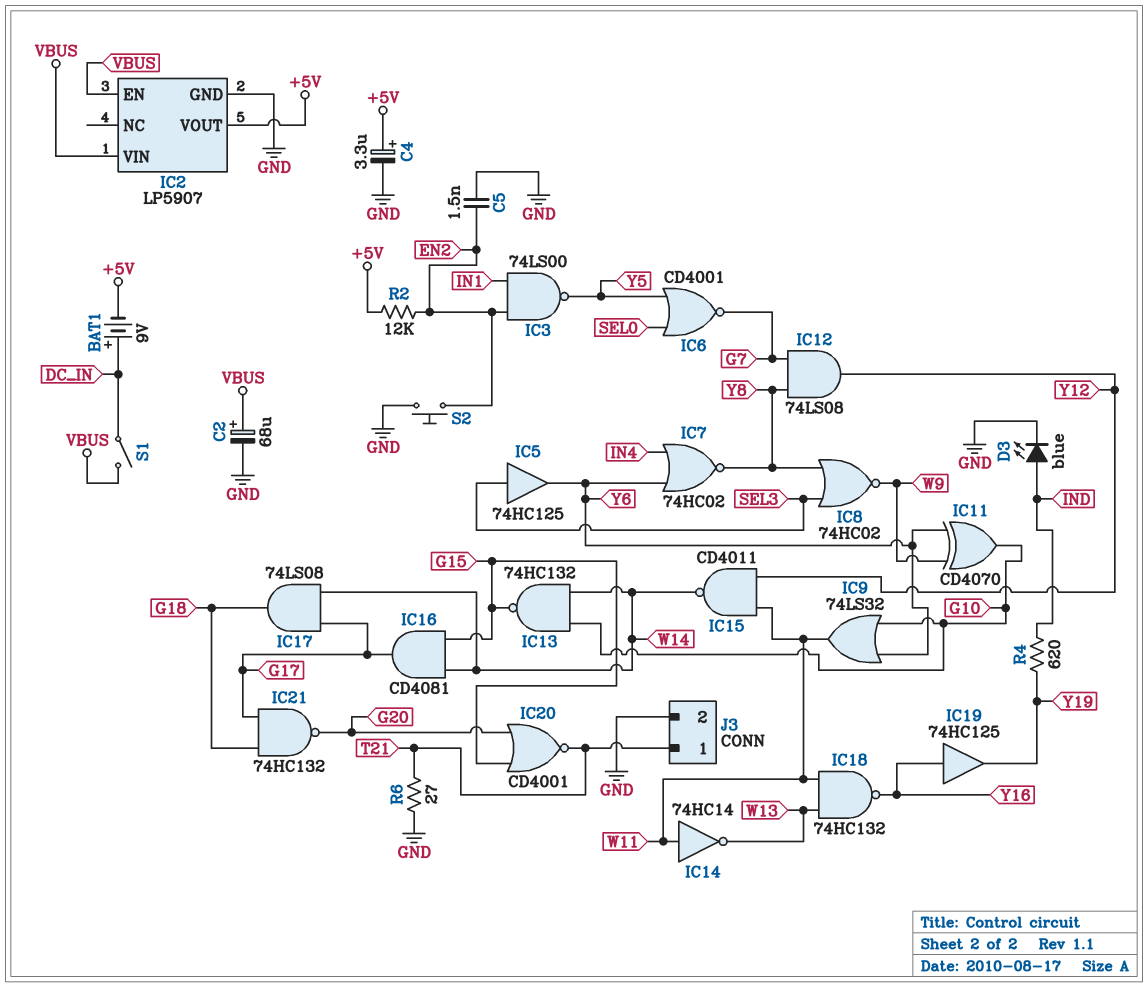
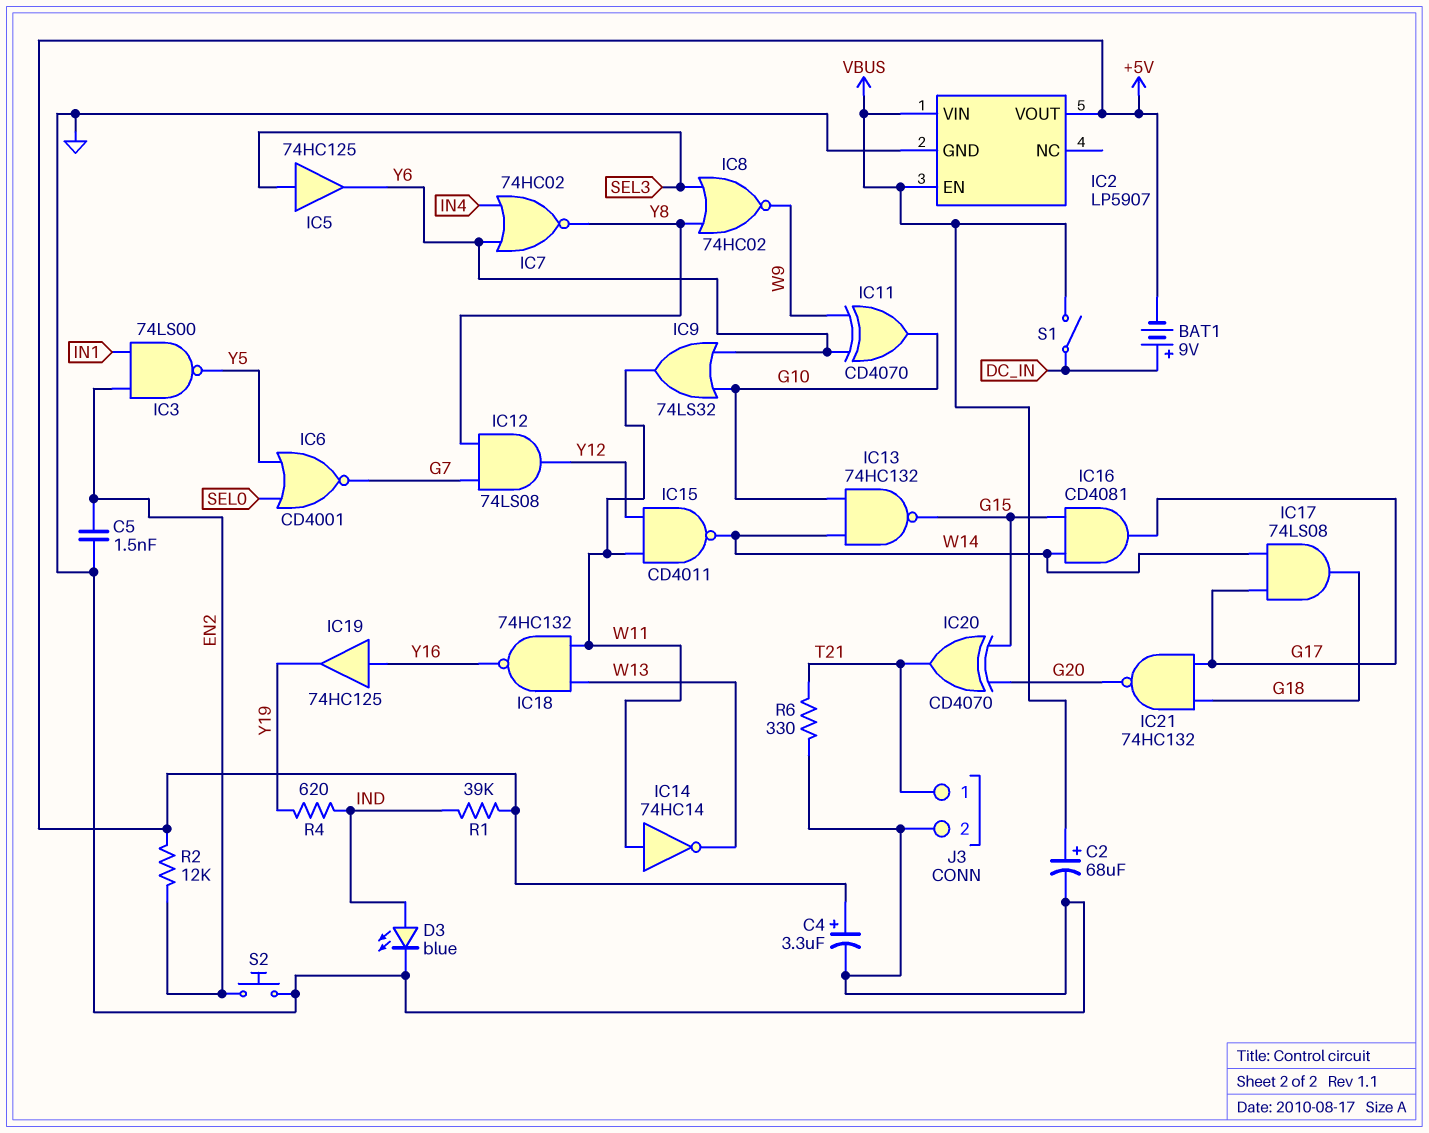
IC20: NOR CD4001 (in G15, in G20, out T21) -> XOR CD4070 (in G15, in G20, out T21)
R1: none -> 39k (+5V, IND)
R6: 27 (GND, T21) -> 330 (GND, T21)

